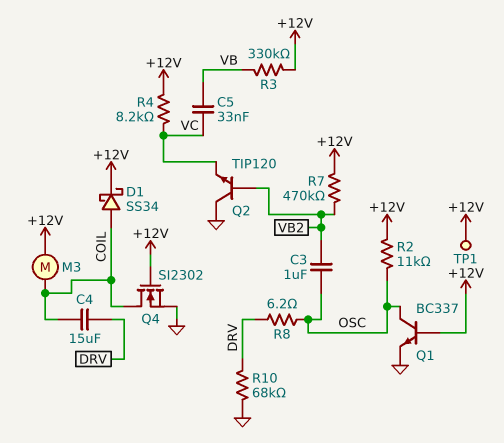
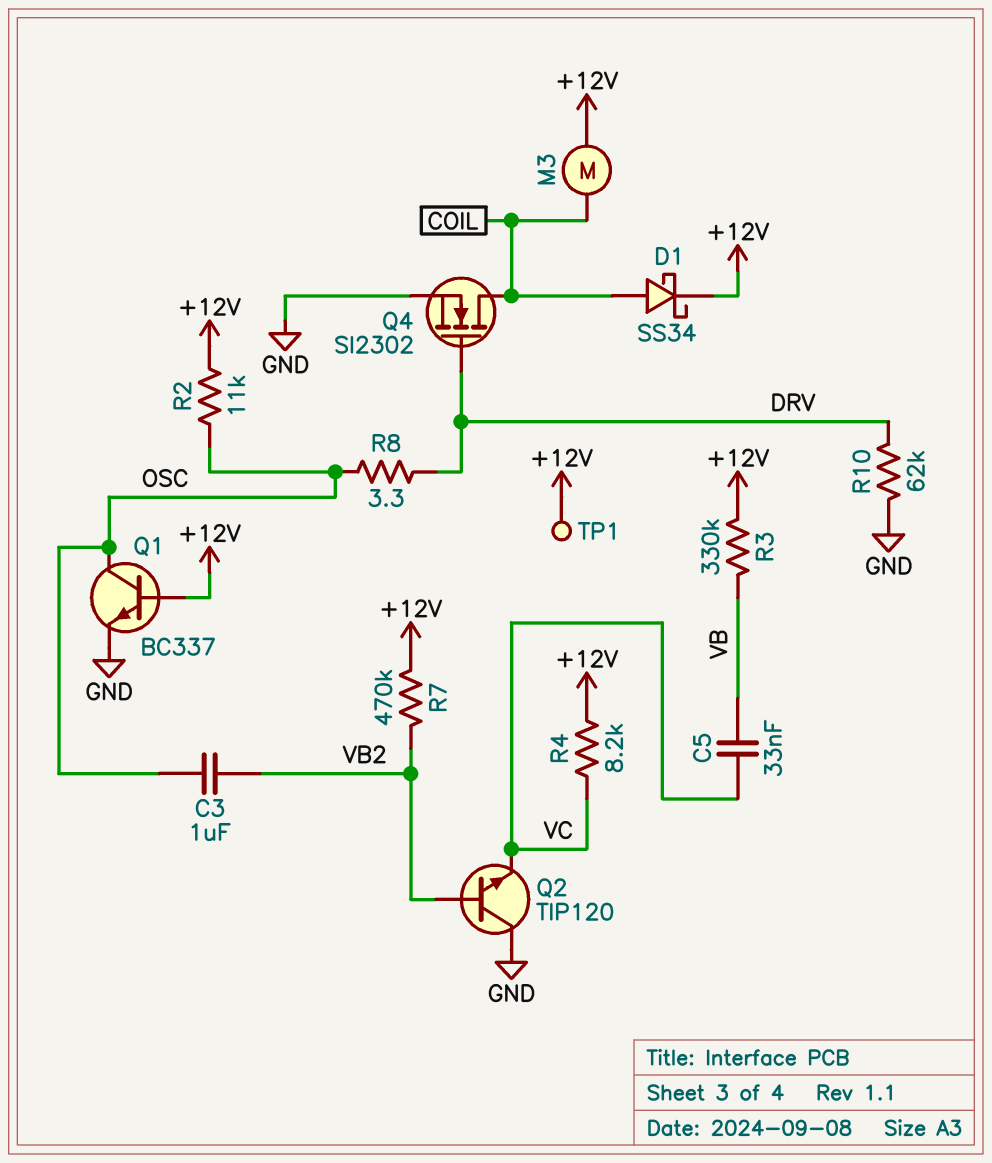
C4: 15uF (COIL, DRV) -> none
Q4: NMOS SI2302 (G +12V, D COIL, S GND) -> NMOS SI2302 (G DRV, D COIL, S GND)
R8: 6.2 (DRV, OSC) -> 3.3 (DRV, OSC)
R10: 68k (DRV, GND) -> 62k (DRV, GND)

